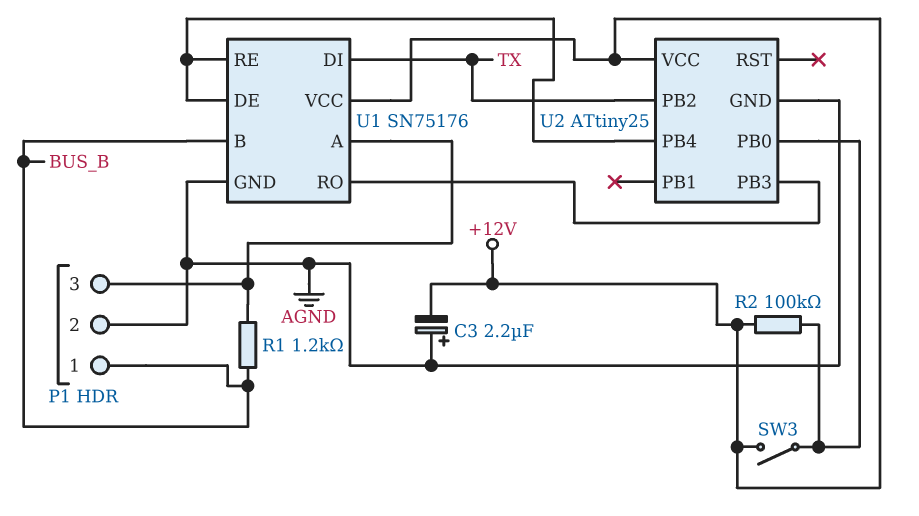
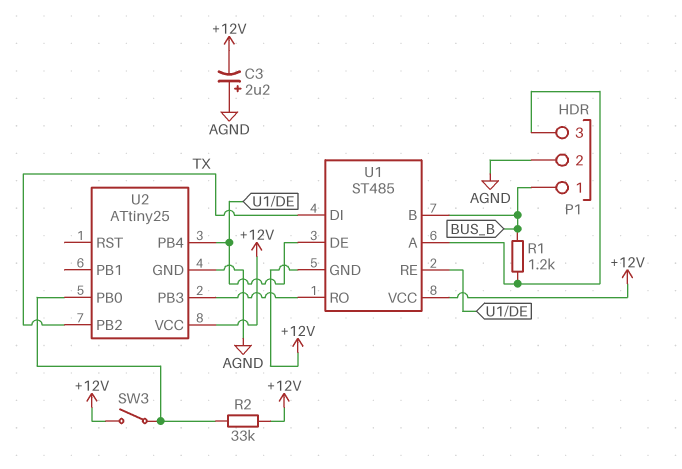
R2: 100k (+12V, U2/PB0) -> 33k (+12V, U2/PB0)
U1: SN75176 -> ST485
U1 pin GND: AGND -> +12V

